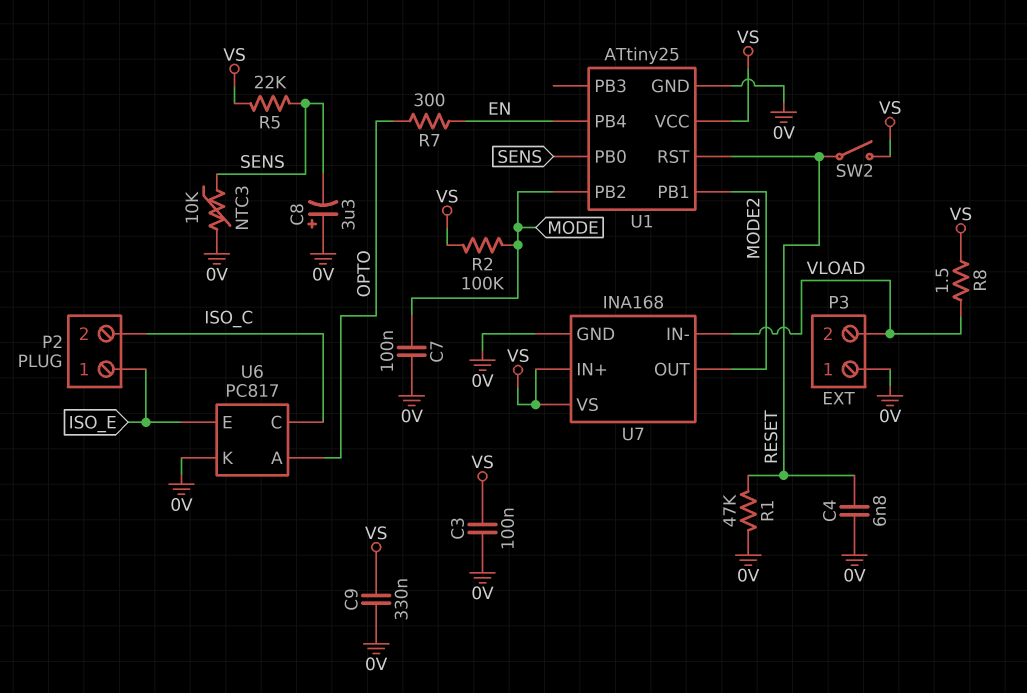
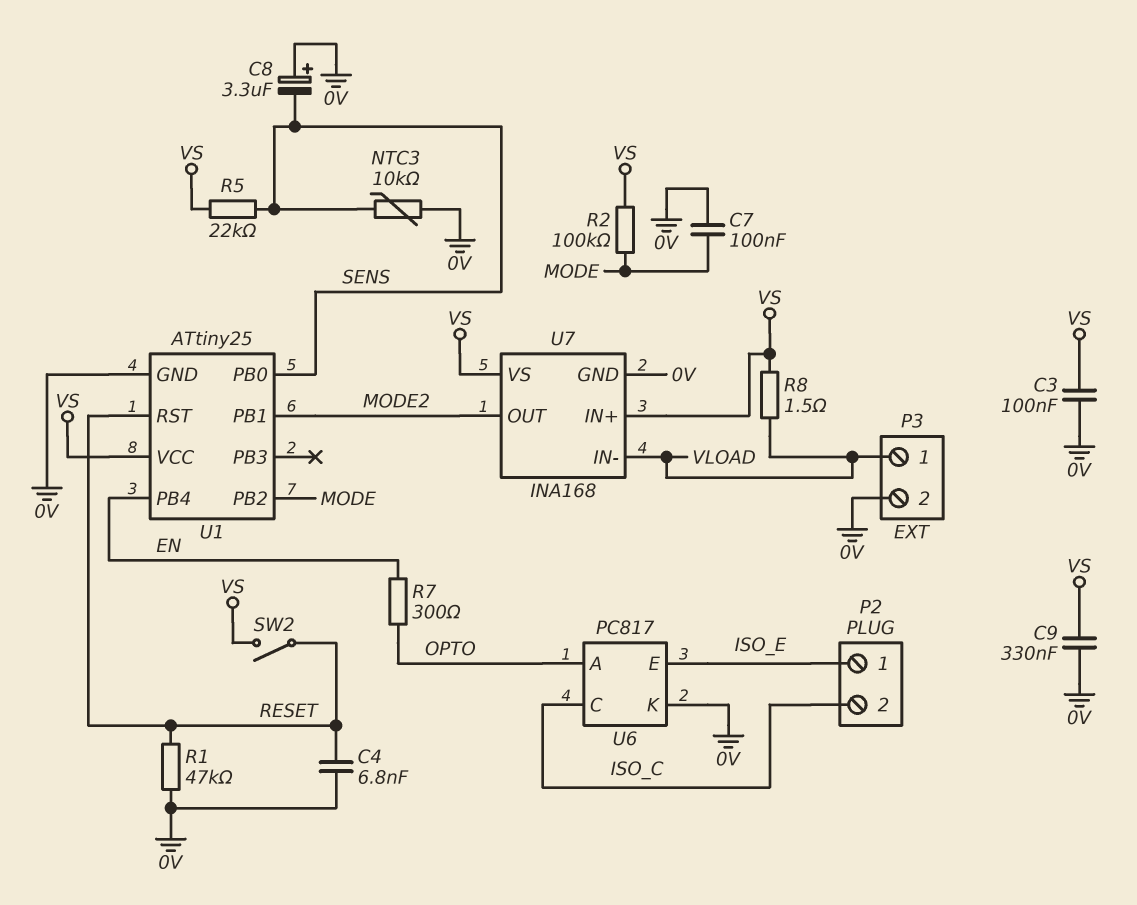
P3 pin 1: 0V -> VLOAD
P3 pin 2: VLOAD -> 0V

